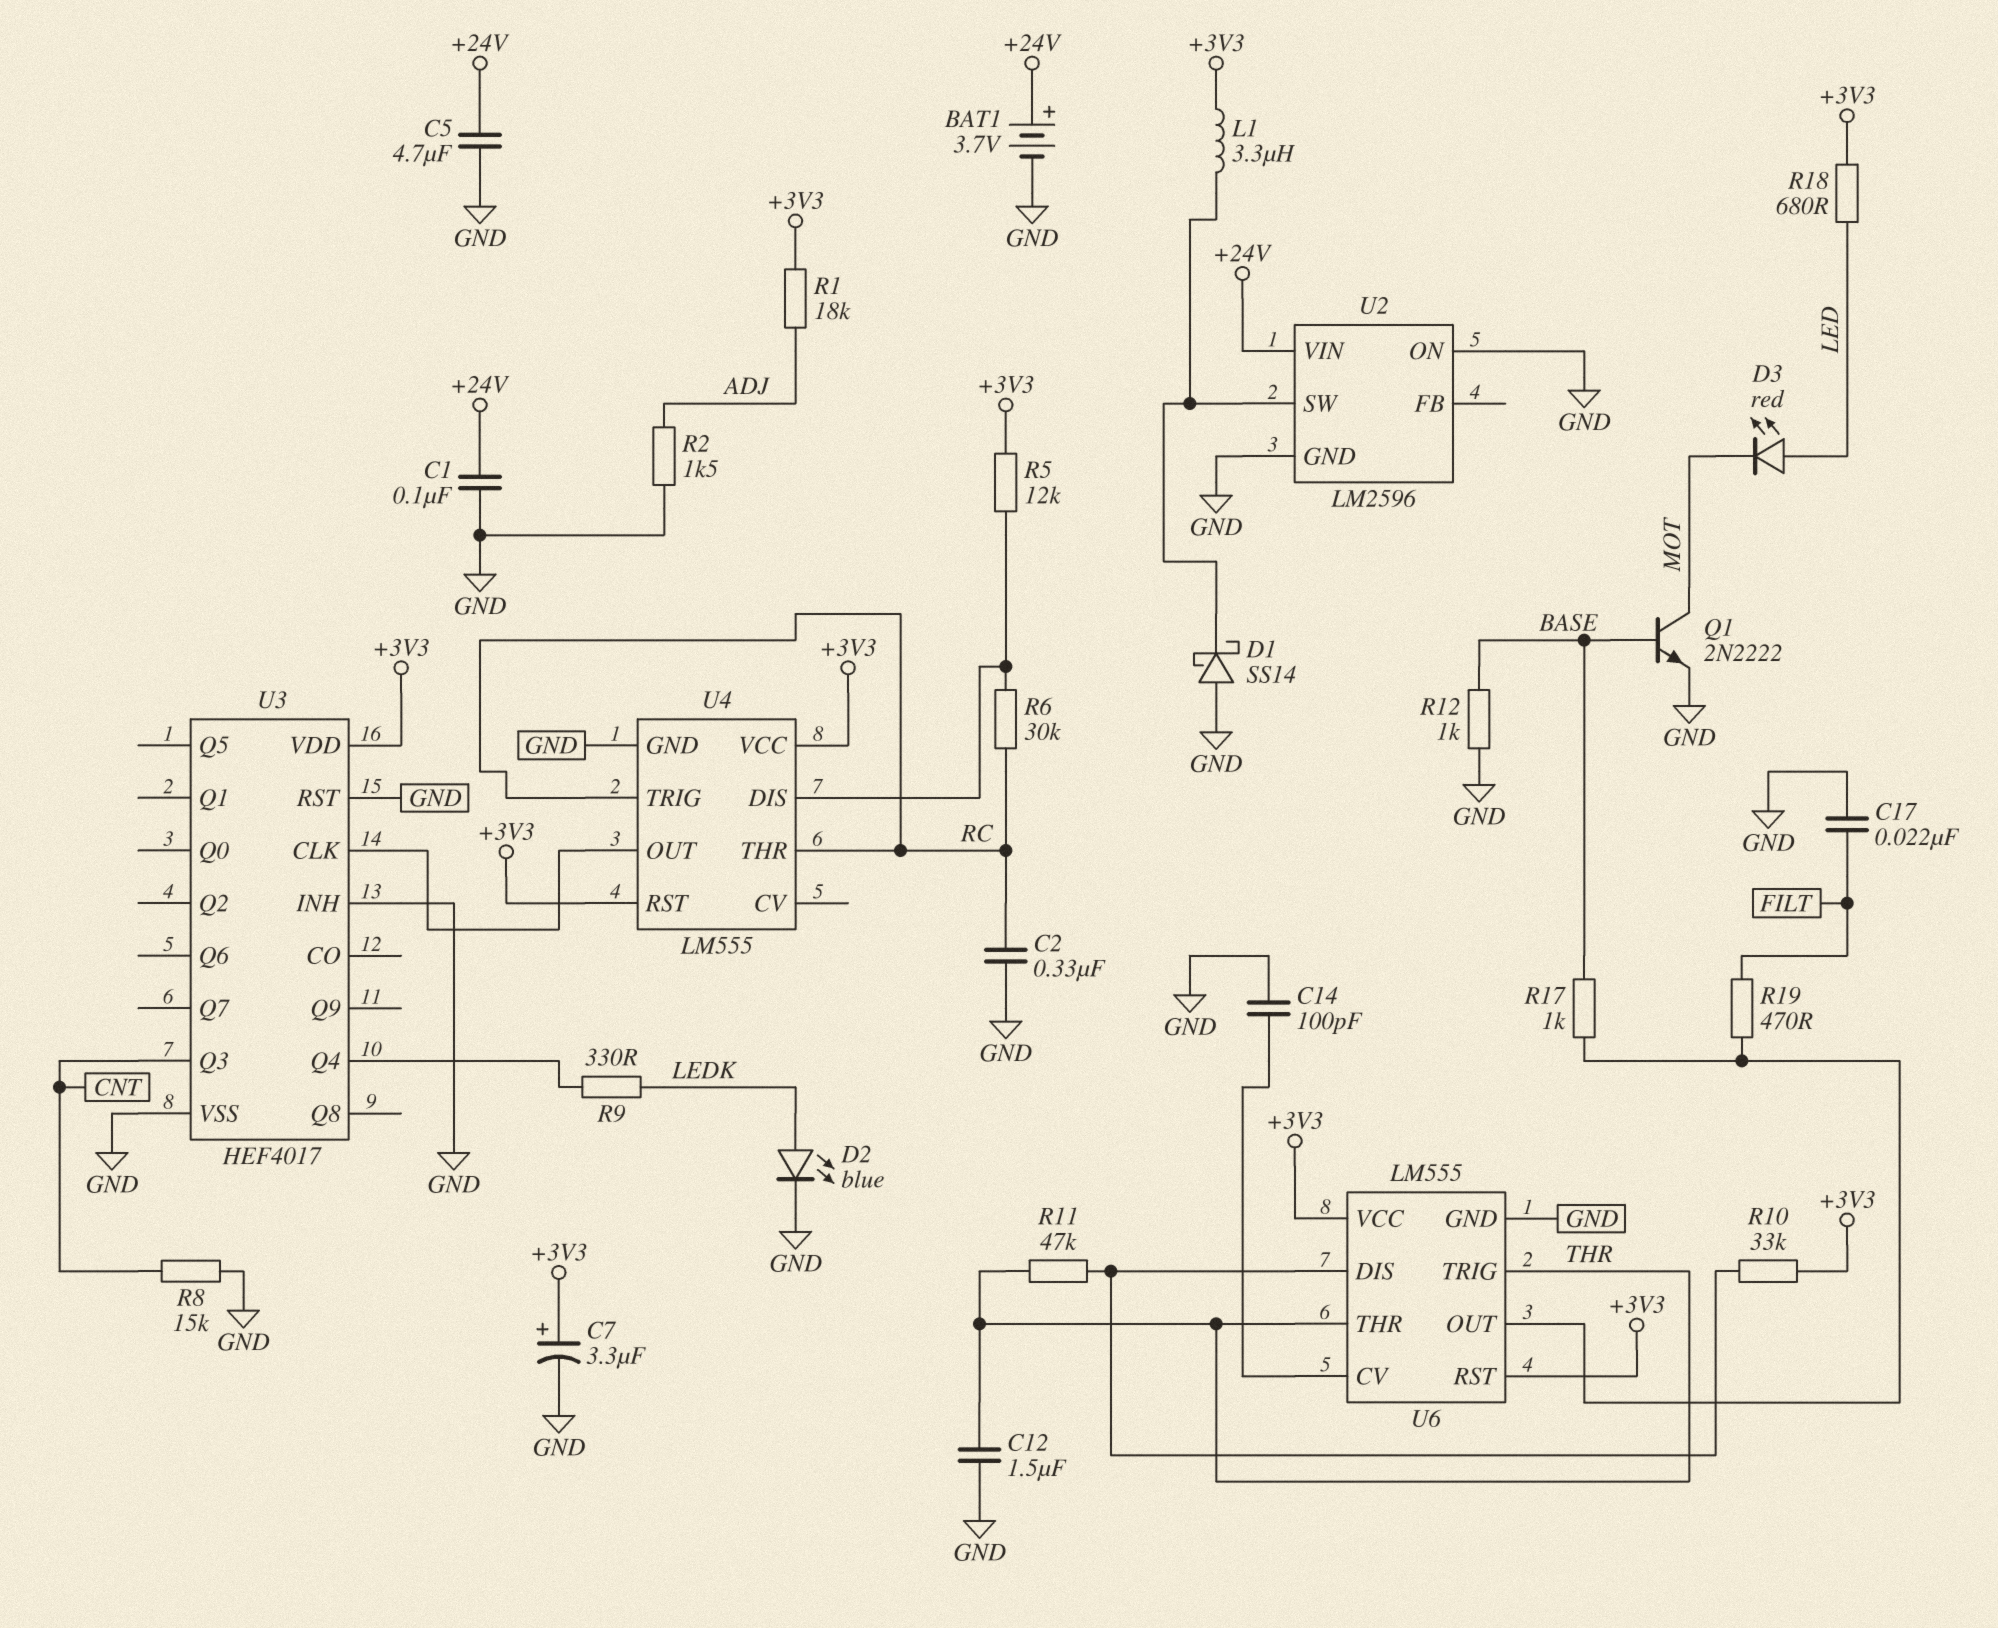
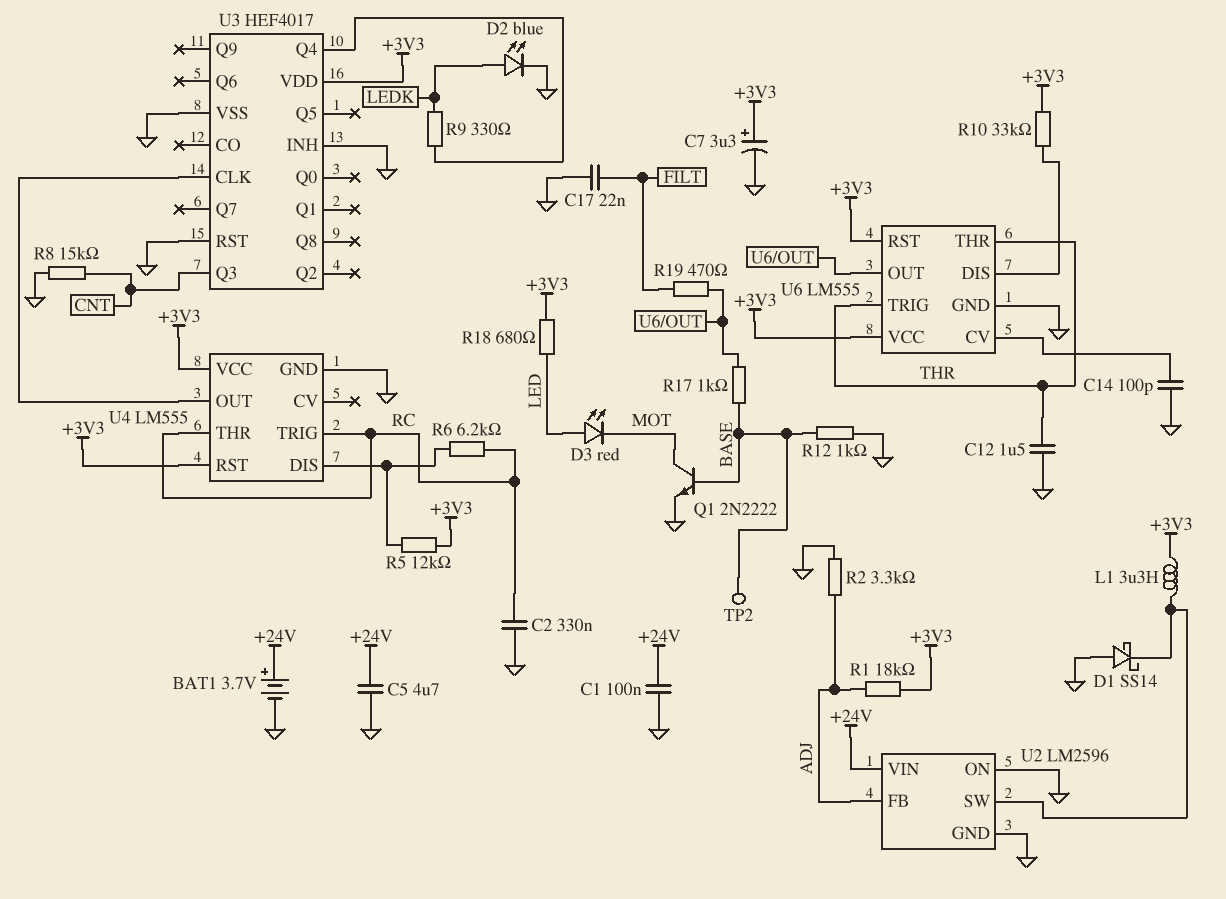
R2: 1.5k (ADJ, GND) -> 3.3k (ADJ, GND)
R6: 30k (RC, U4/DIS) -> 6.2k (RC, U4/DIS)
R11: 47k (THR, U6/DIS) -> none
TP2: none -> test point (BASE)
U2 pin FB: none -> ADJ

